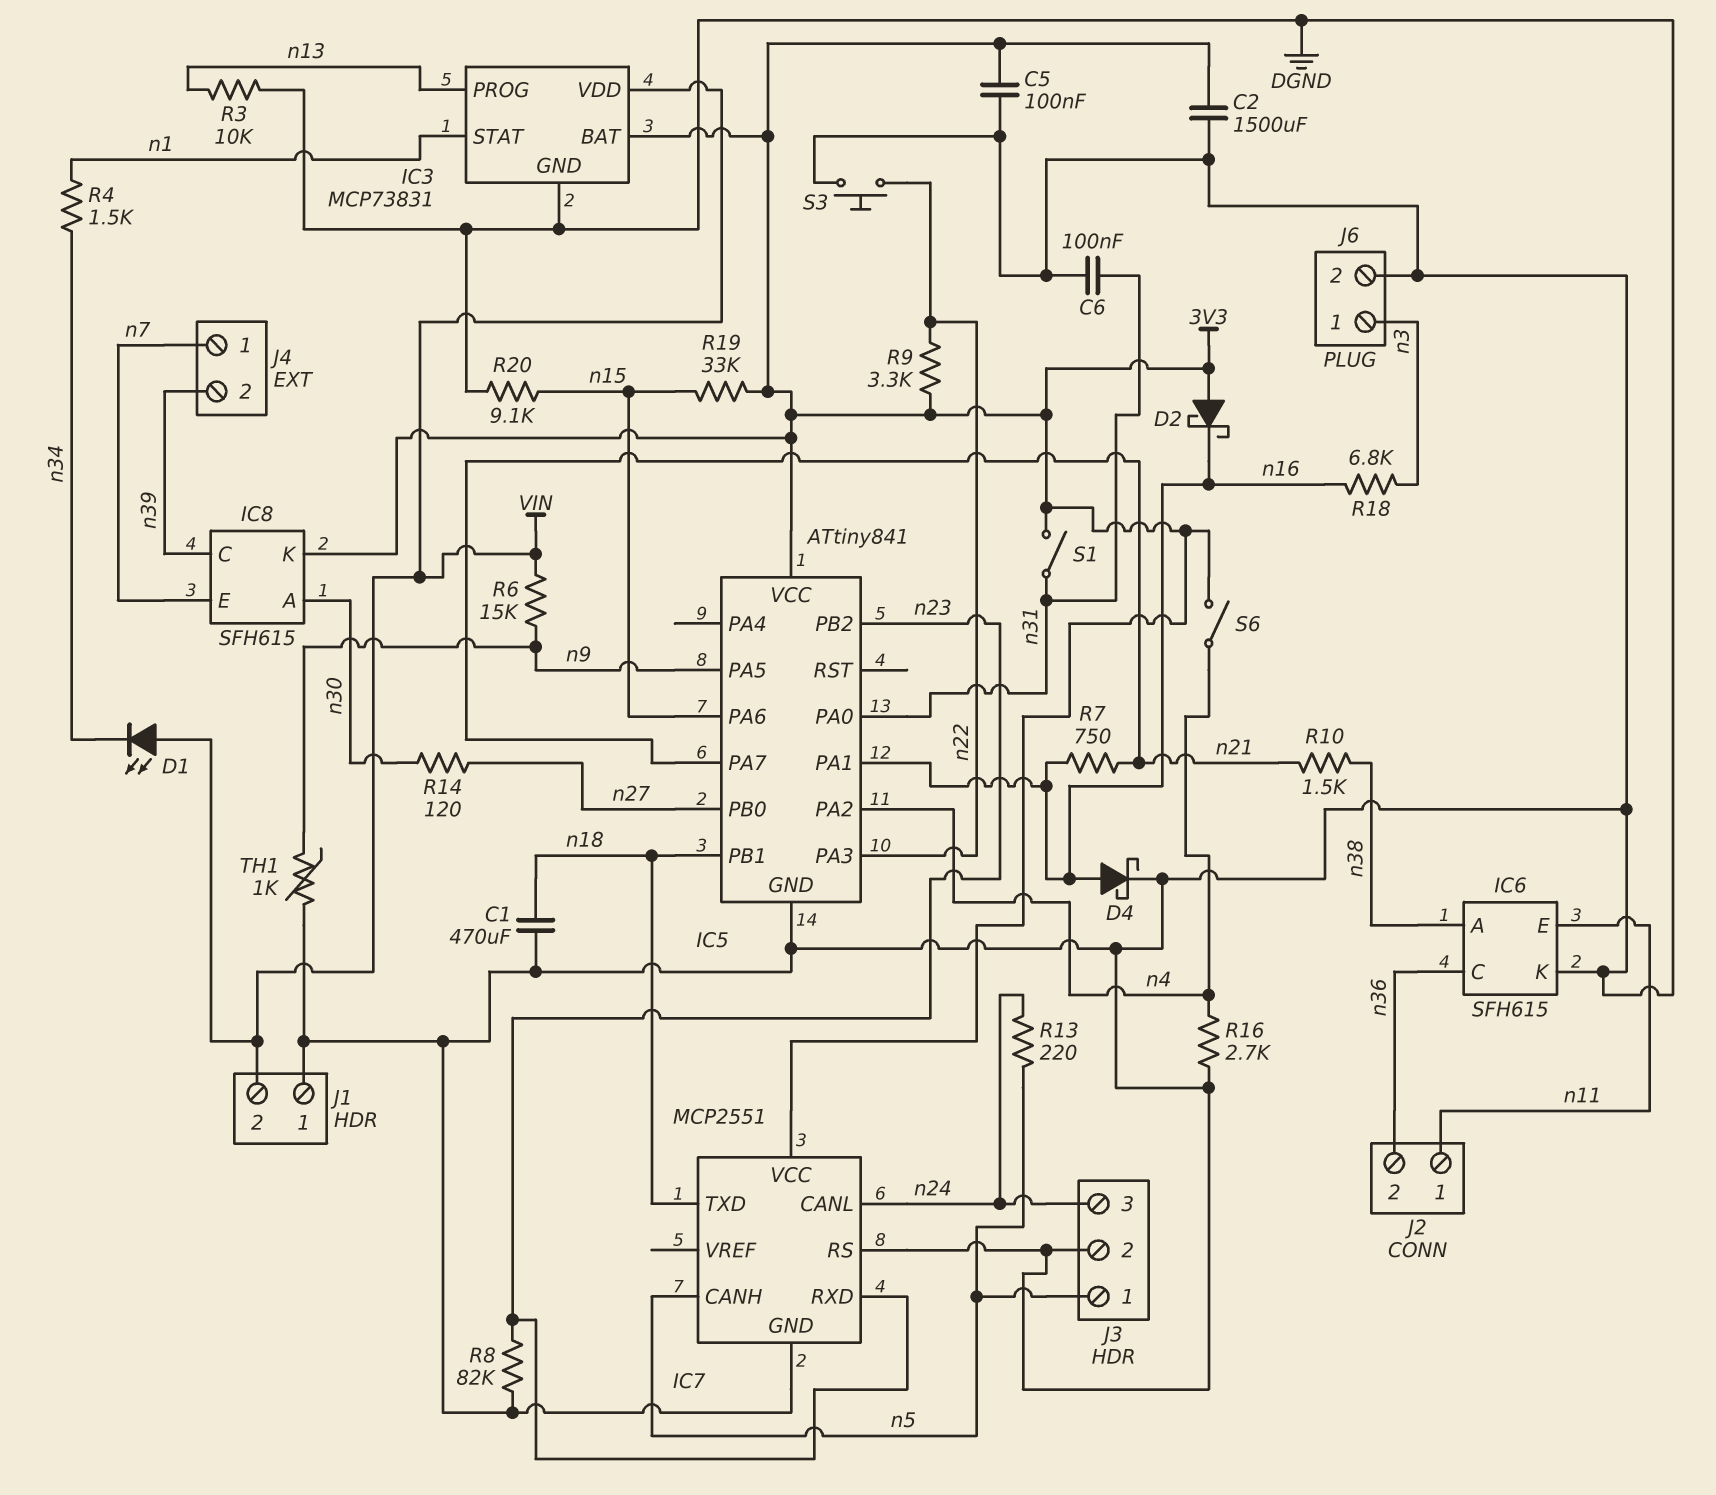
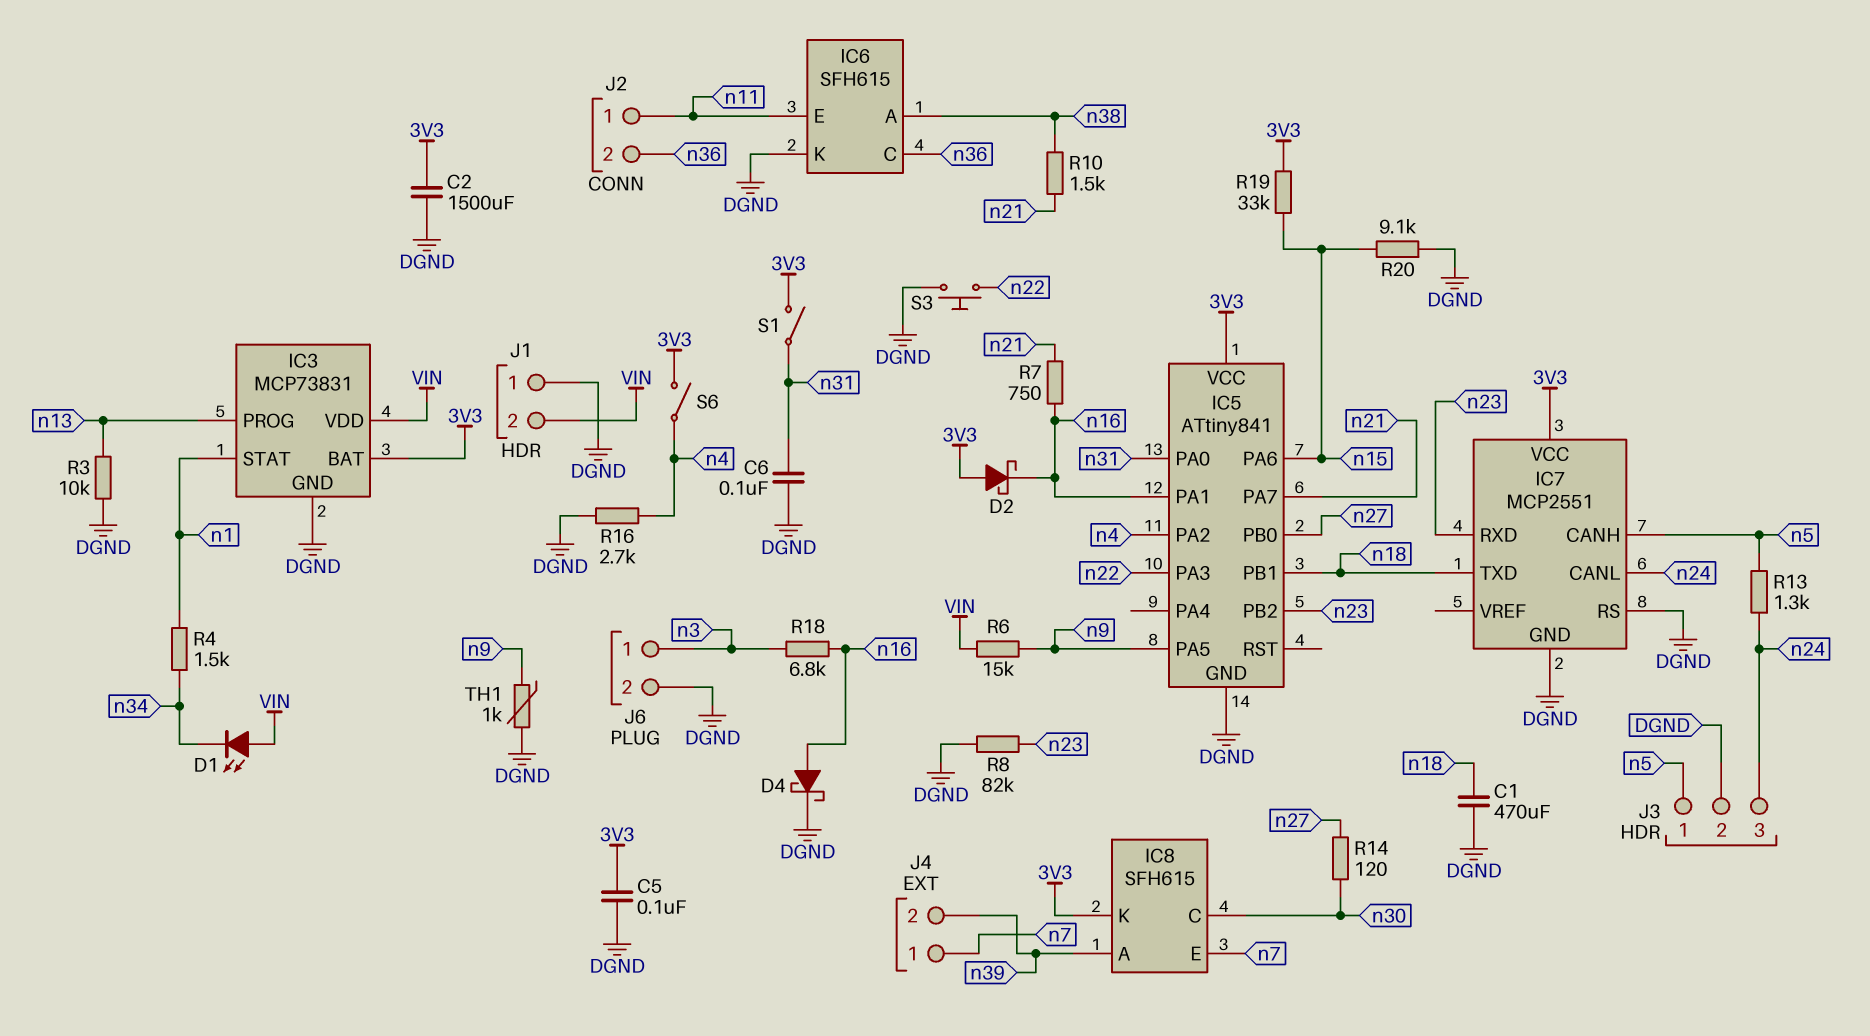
IC8 pin A: n30 -> n39
IC8 pin C: n39 -> n30
R9: 3.3k (3V3, n22) -> none
R13: 220 (n5, n24) -> 1.3k (n5, n24)

